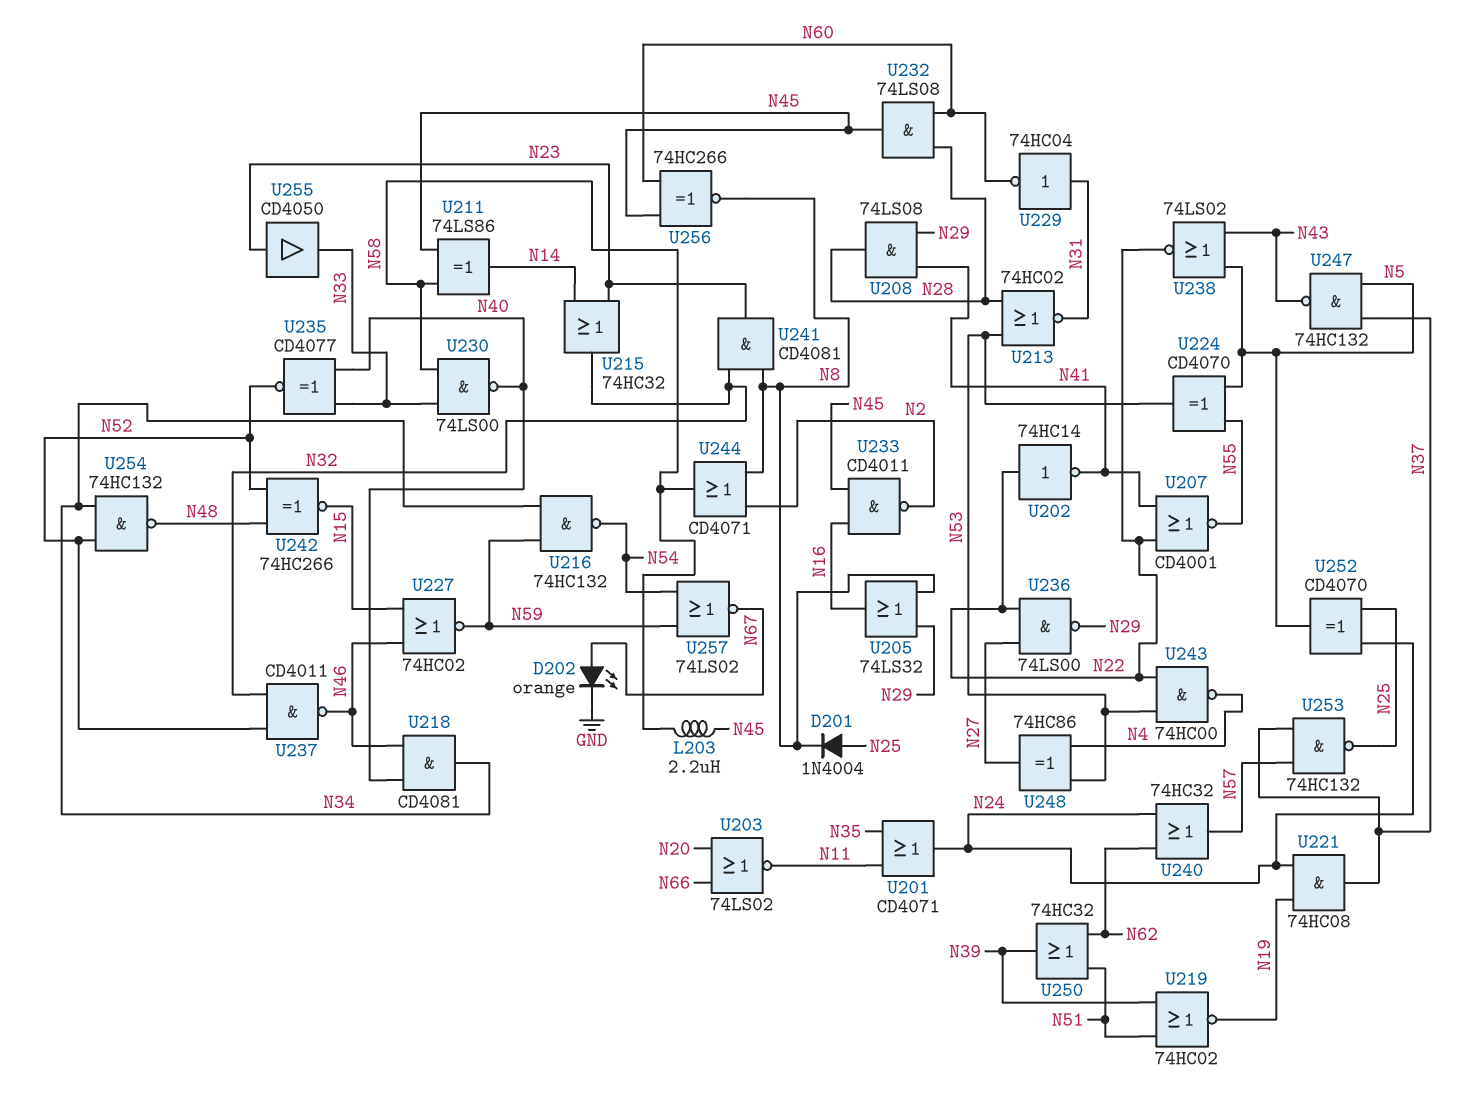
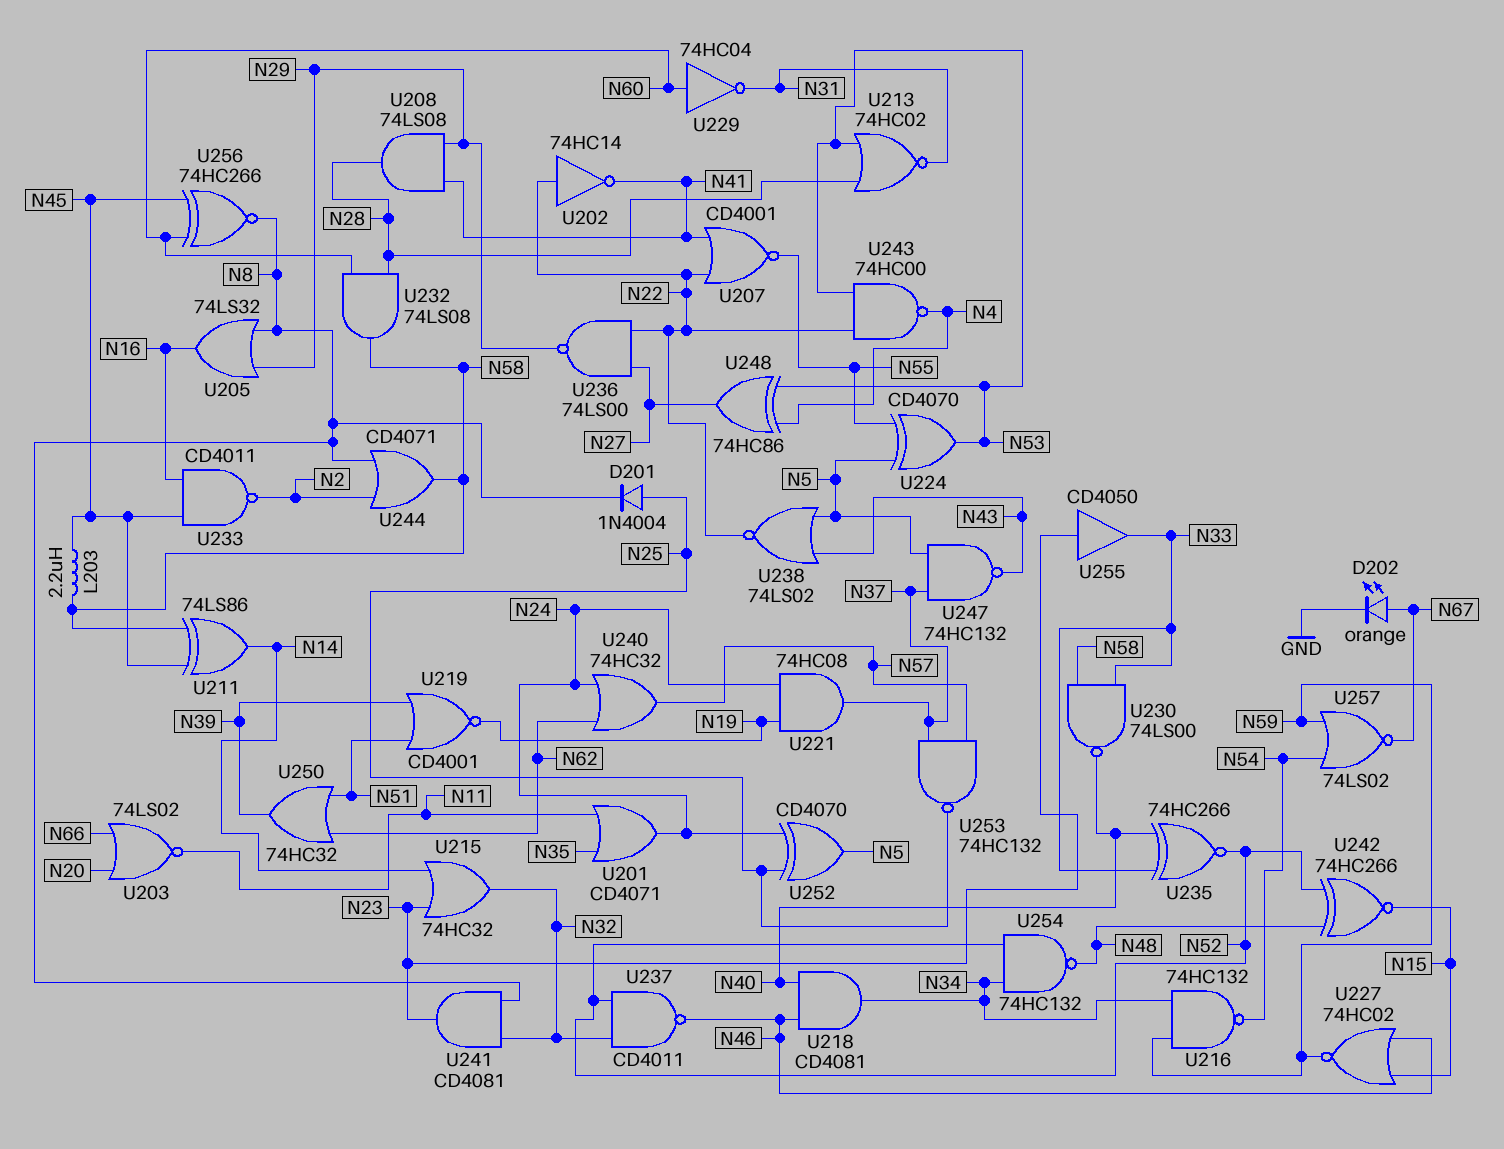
U219: NOR 74HC02 (in N39, in N51, out N19) -> NOR CD4001 (in N39, in N51, out N19)
U229: NOT 74HC04 (in N31, out N60) -> NOT 74HC04 (in N60, out N31)
U232: AND 74LS08 (in N28, in N60, out N45) -> AND 74LS08 (in N28, in N60, out N58)
U235: XNOR CD4077 (in N33, in N40, out N52) -> XNOR 74HC266 (in N33, in N40, out N52)

